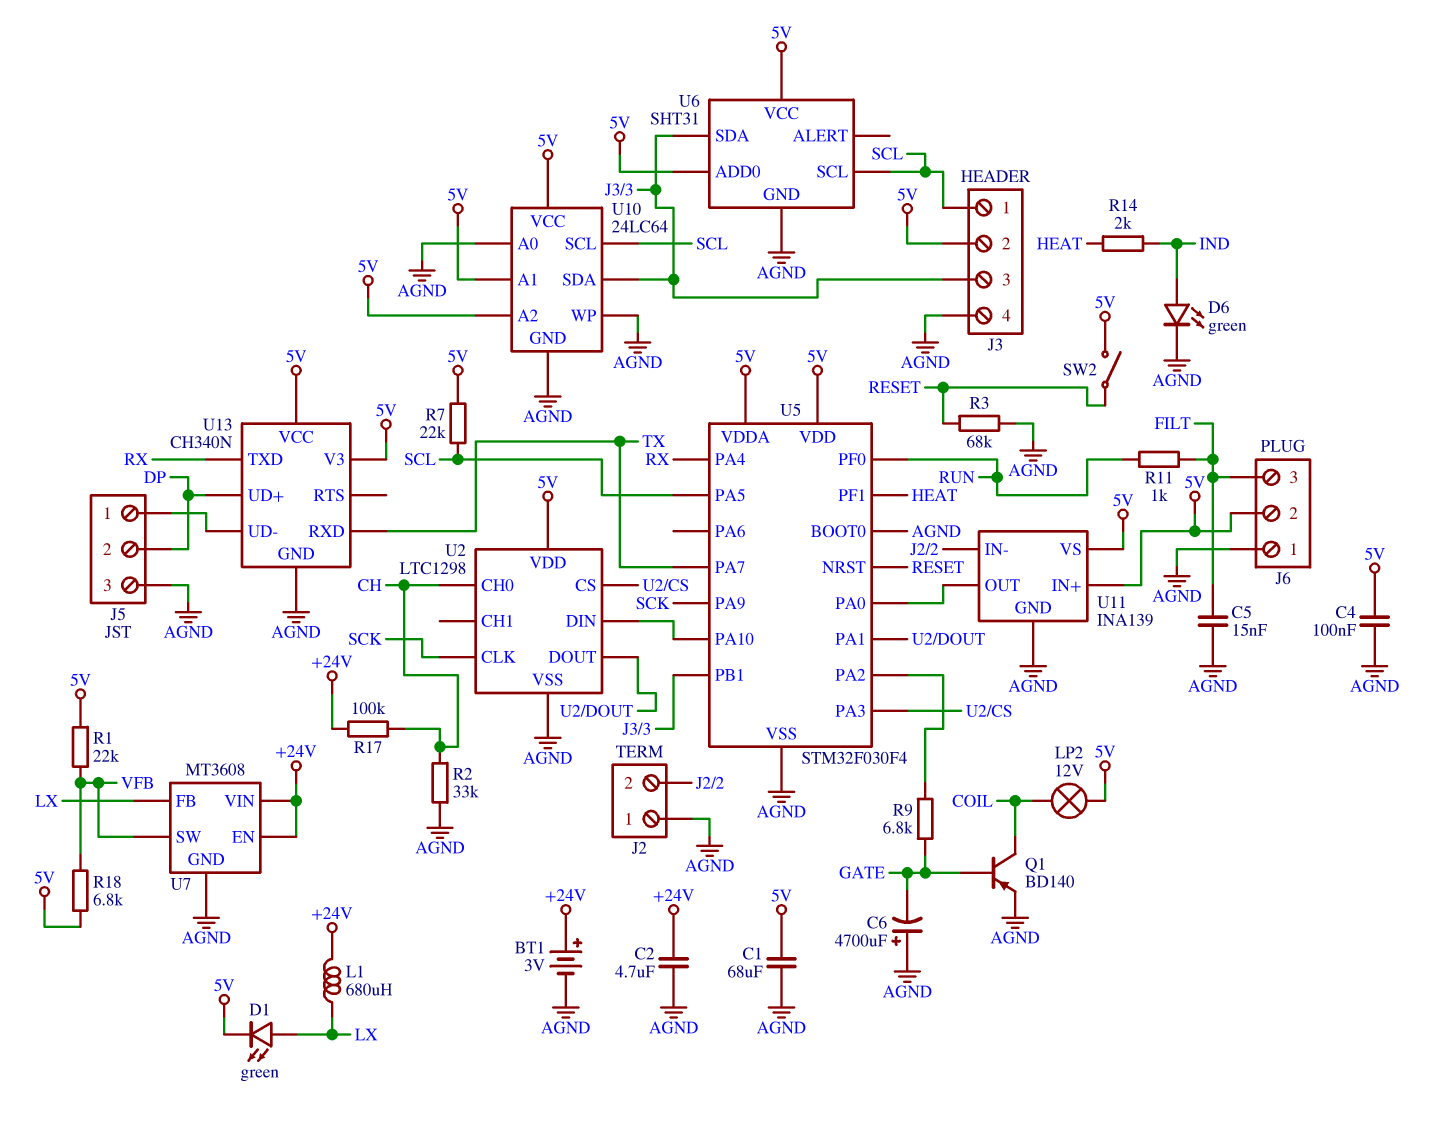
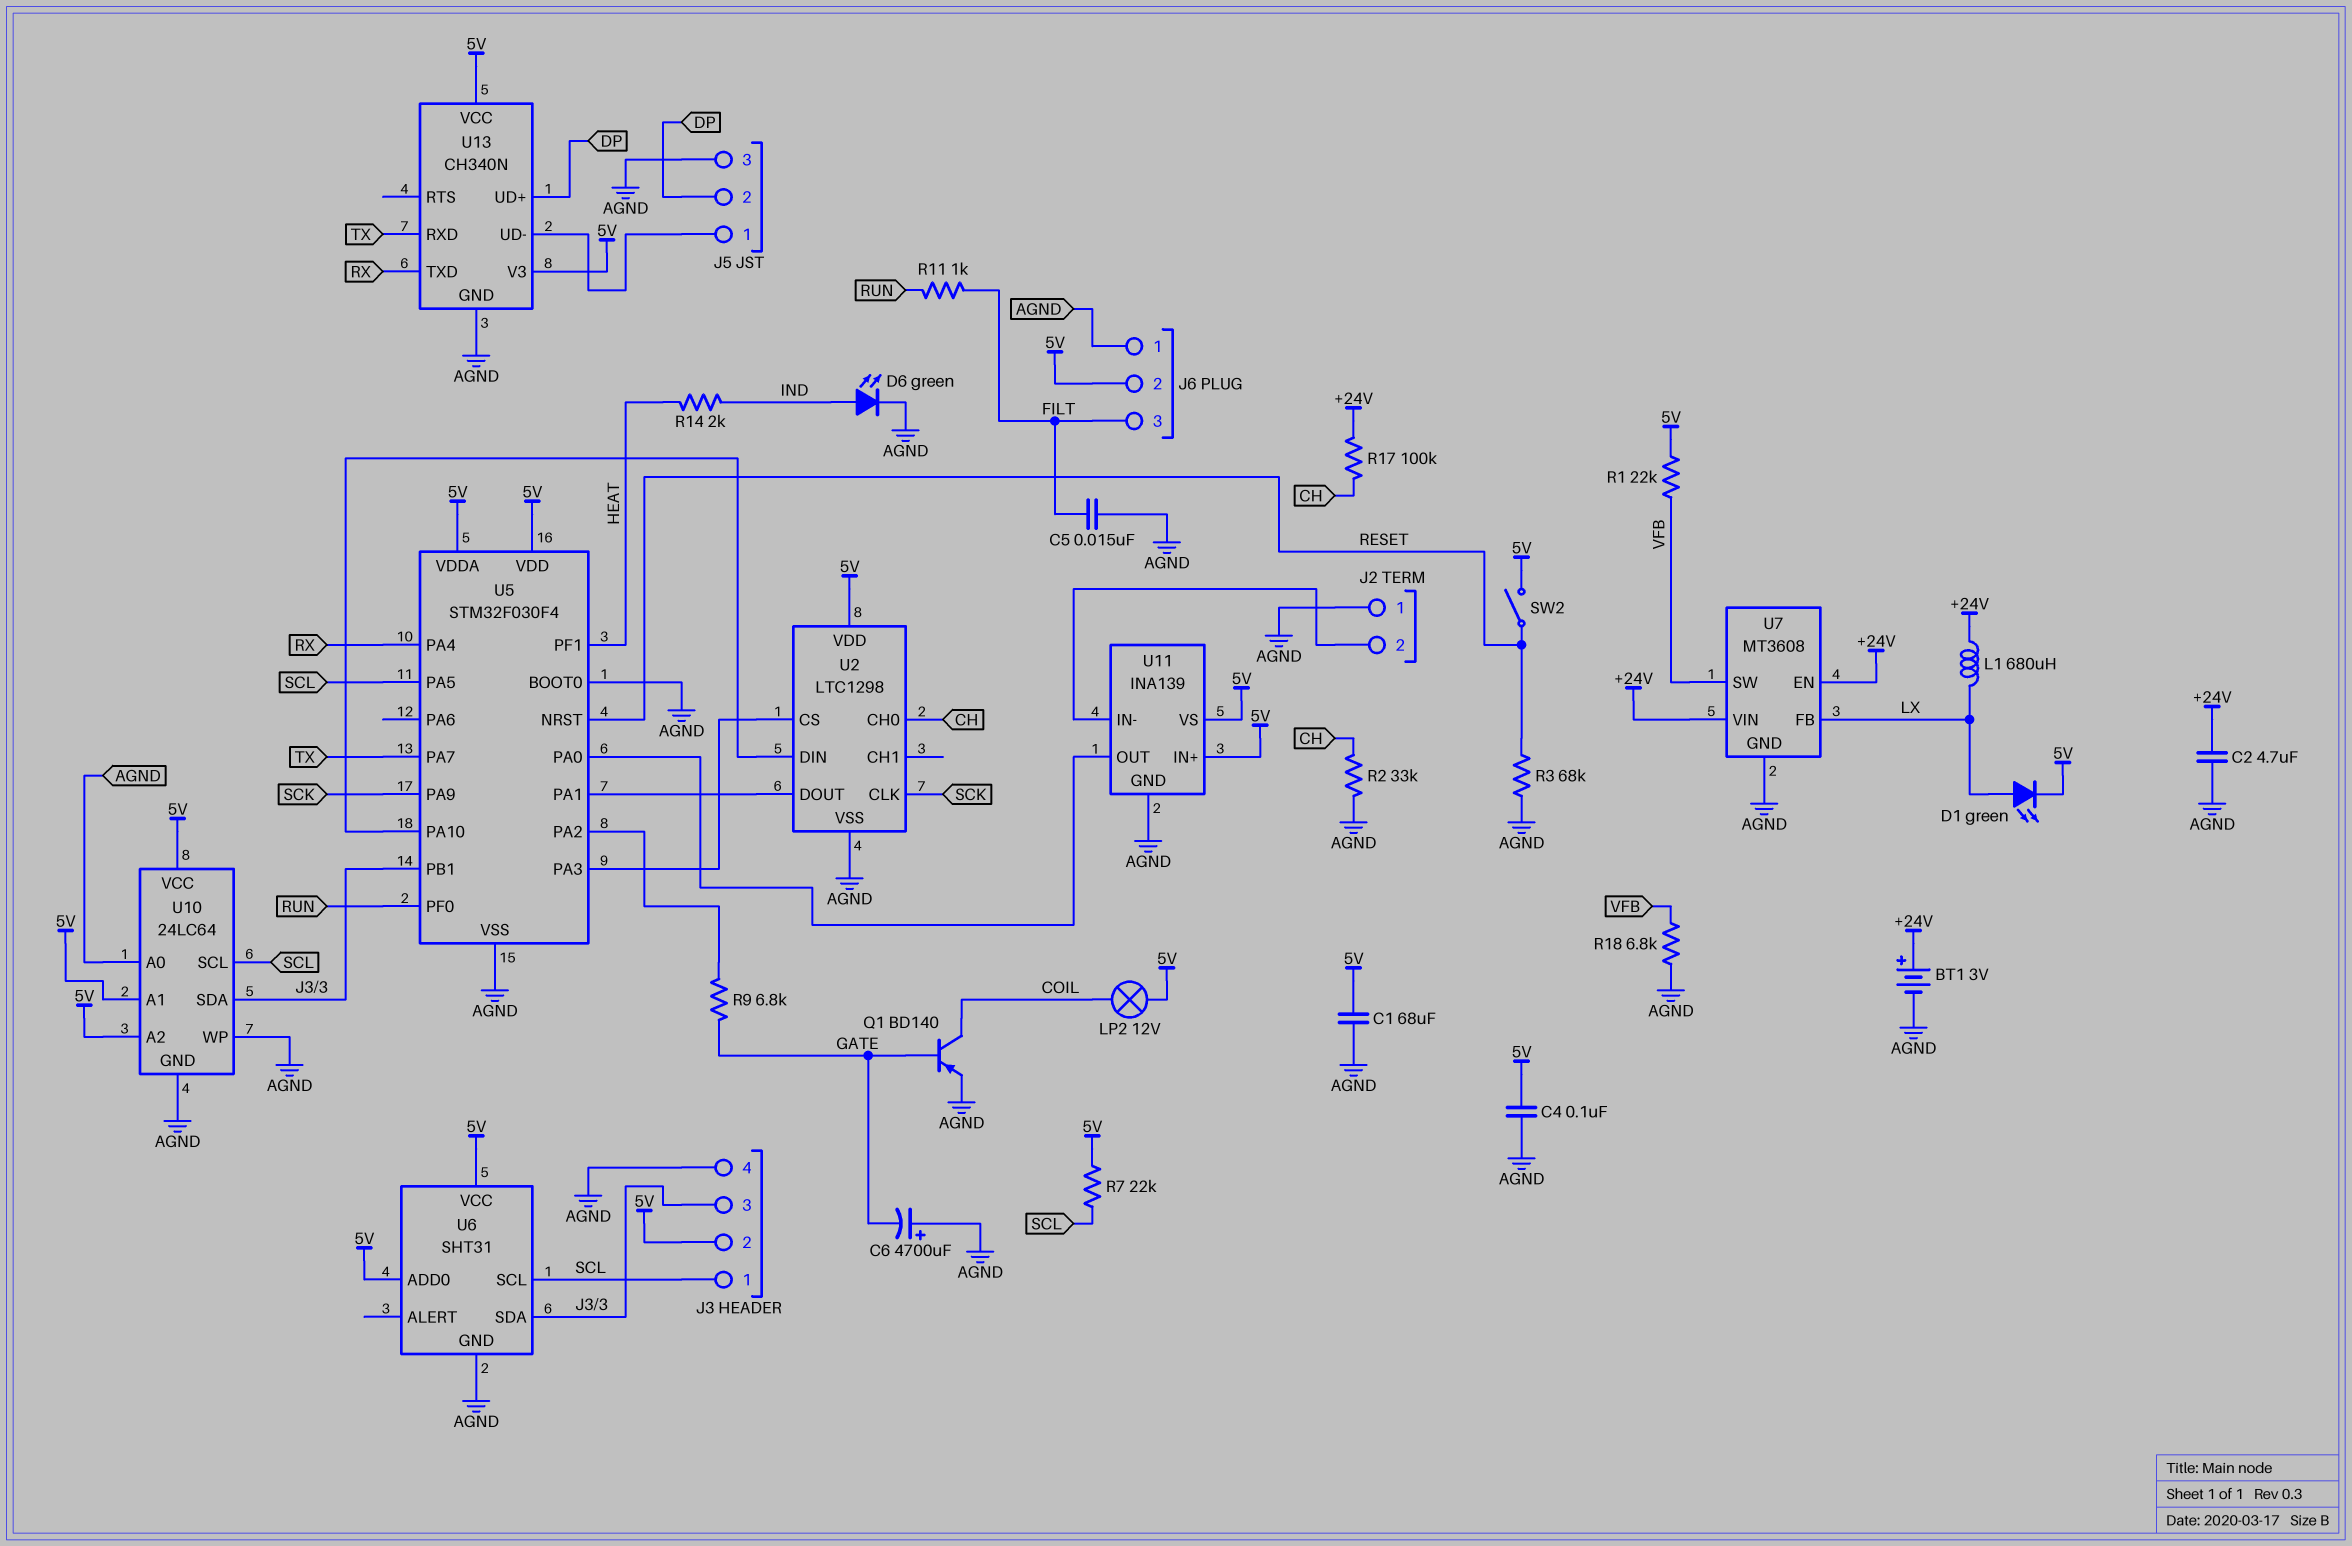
R18: 6.8k (5V, VFB) -> 6.8k (AGND, VFB)

